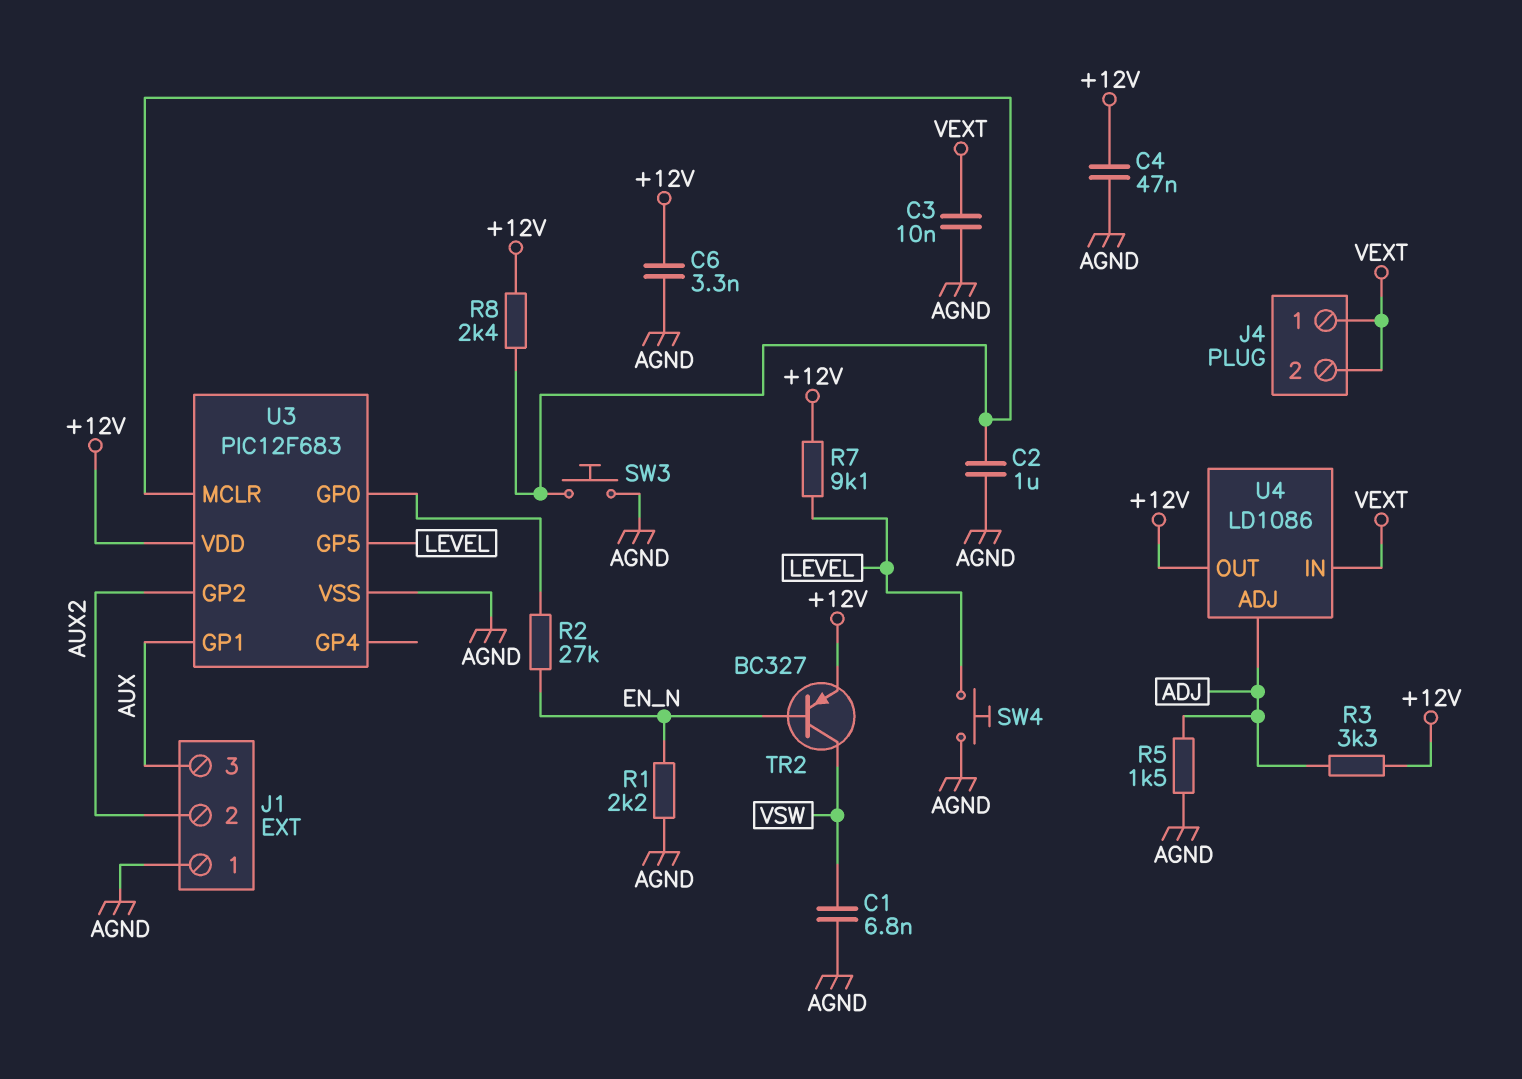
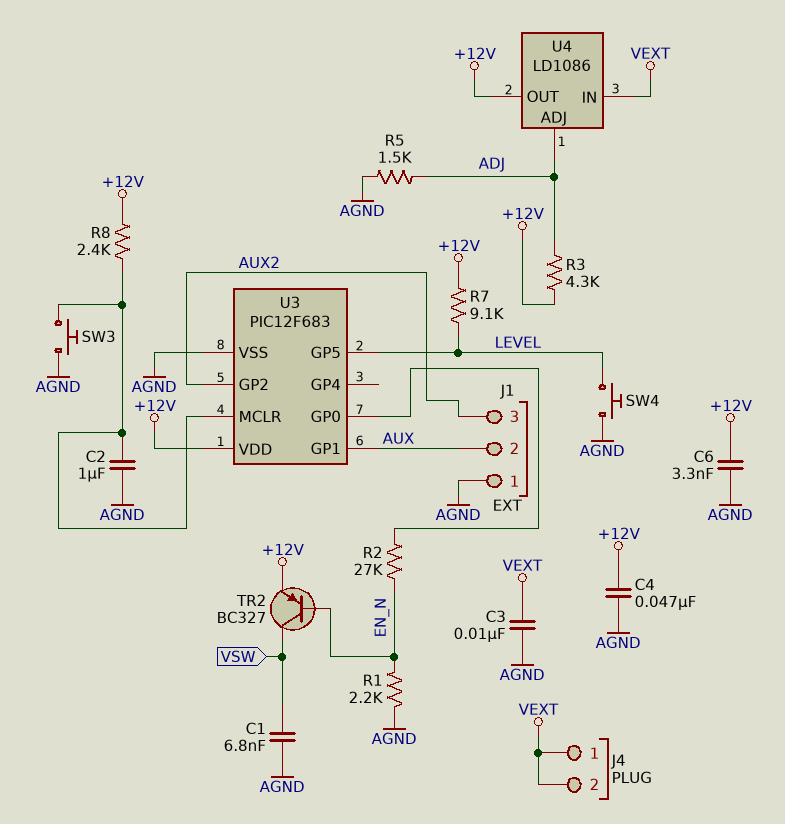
J1 pin 2: AUX2 -> AUX
J1 pin 3: AUX -> AUX2
R3: 3.3k (+12V, ADJ) -> 4.3k (+12V, ADJ)

